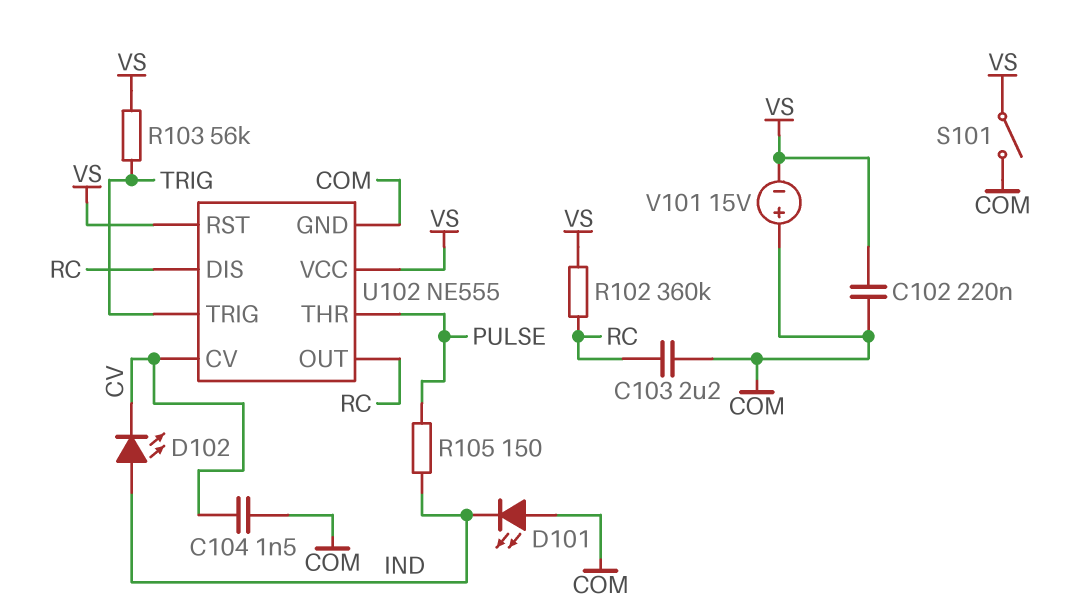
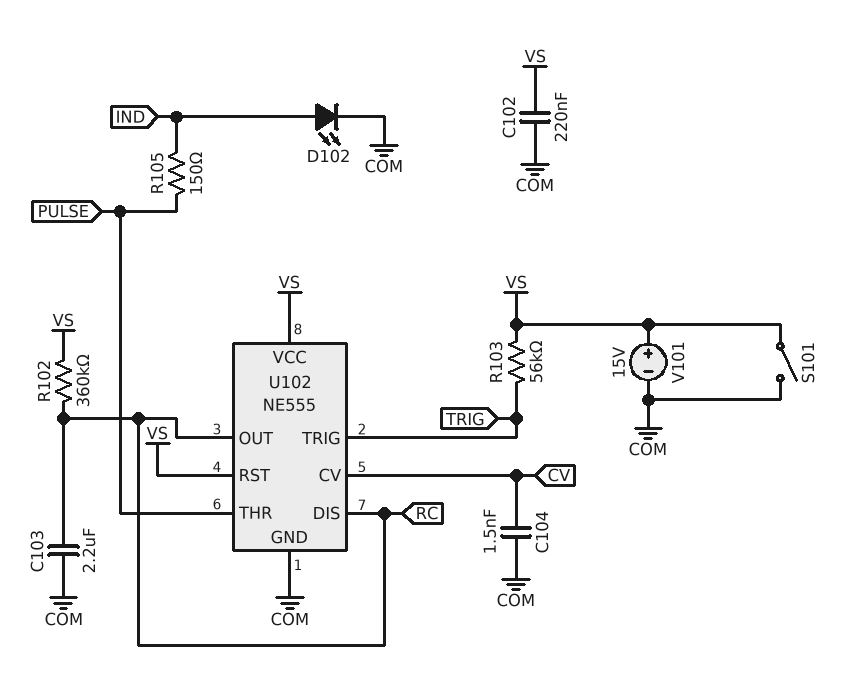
D101: LED (A COM, K IND) -> none
D102: LED (A IND, K CV) -> LED (A IND, K COM)
V101: 15V (plus COM, minus VS) -> 15V (plus VS, minus COM)

